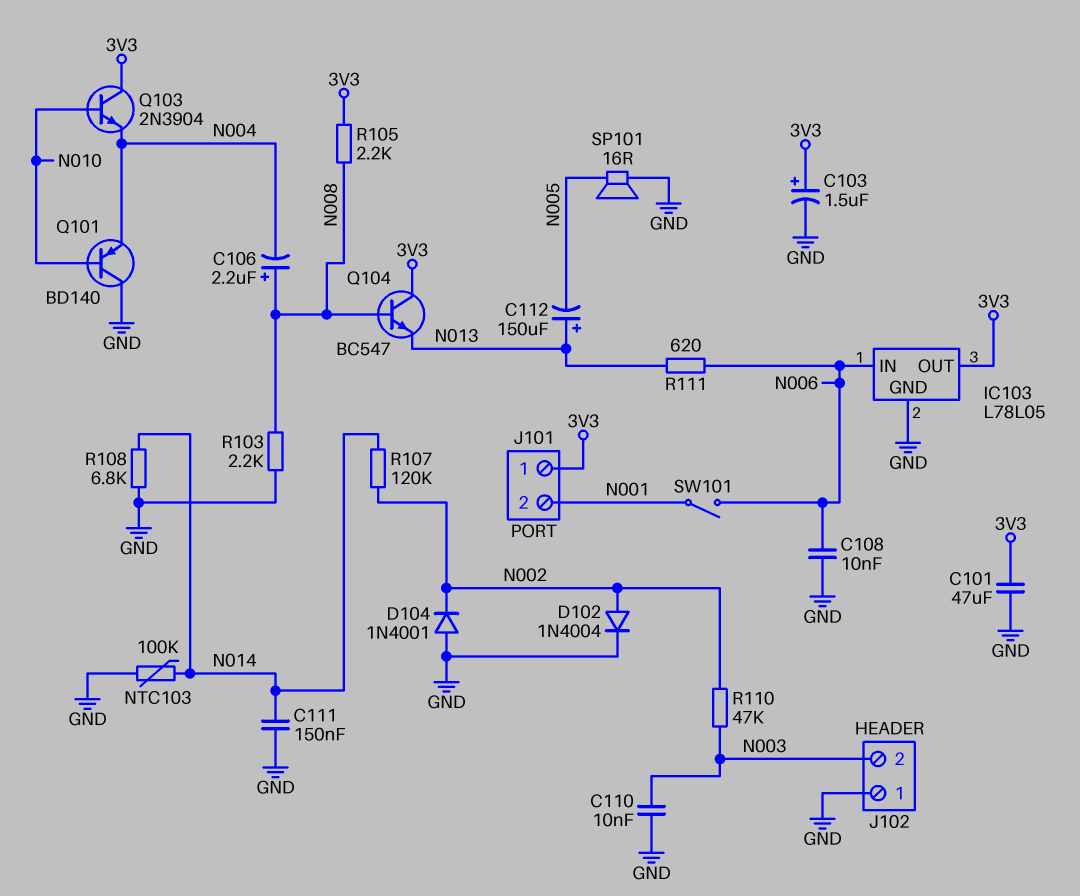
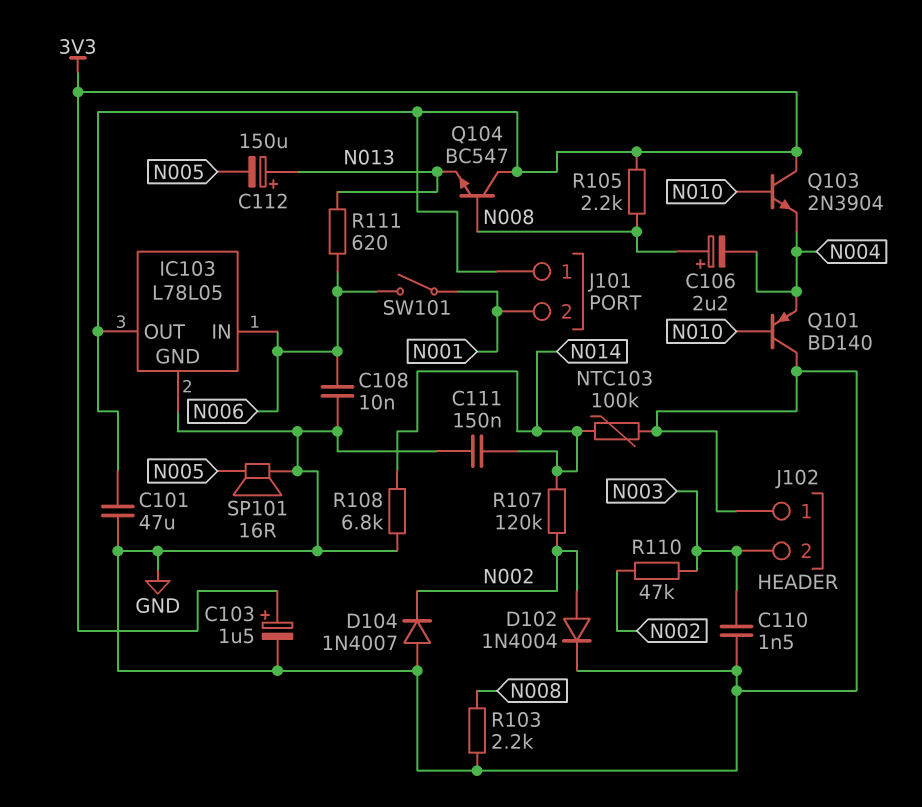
C110: 10nF (GND, N003) -> 1.5nF (GND, N003)
D104: diode 1N4001 (A GND, K N002) -> diode 1N4007 (A GND, K N002)

